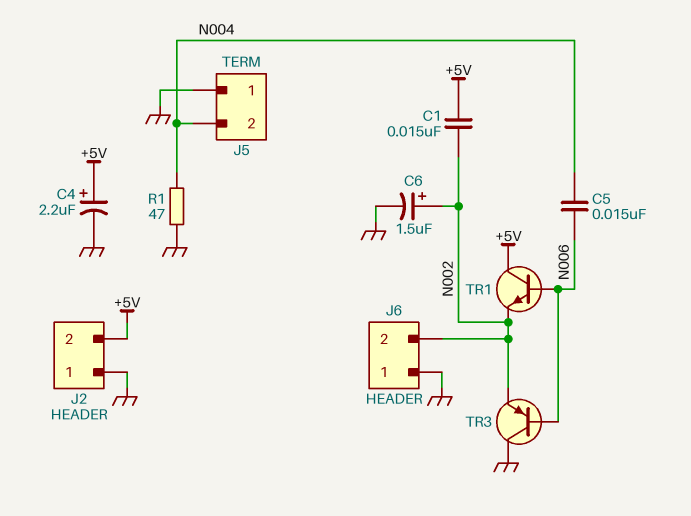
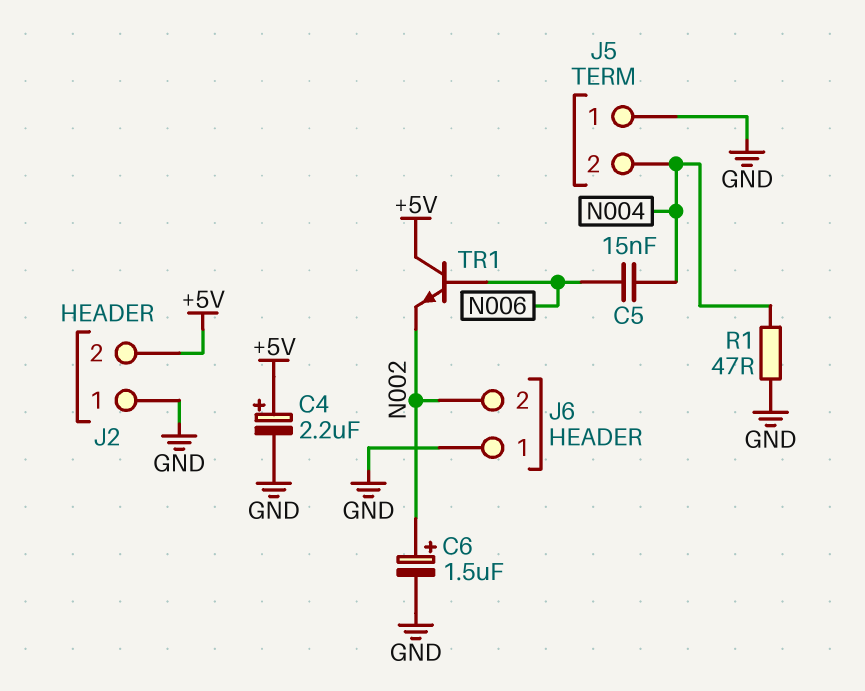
C1: 15nF (+5V, N002) -> none
TR3: PNP (B N006, C GND, E N002) -> none

